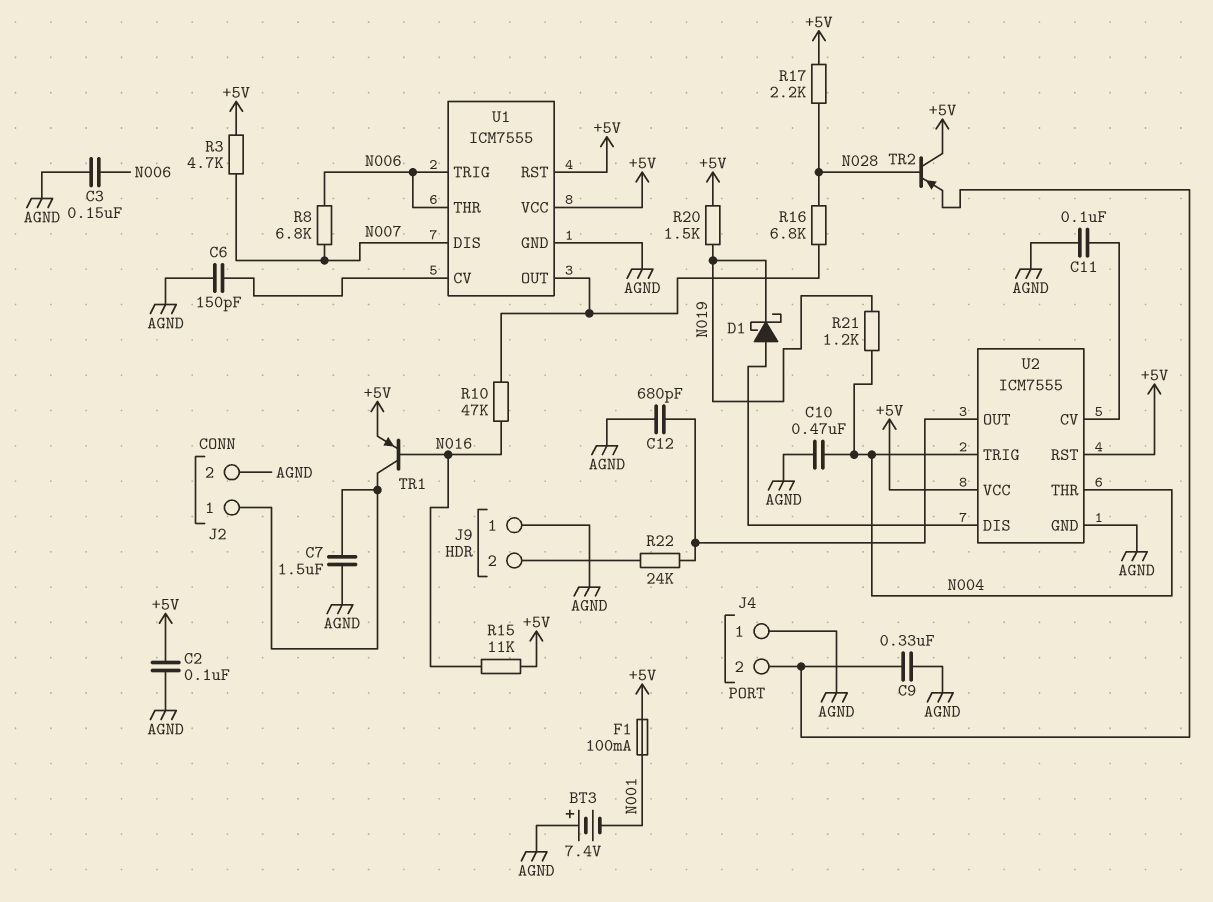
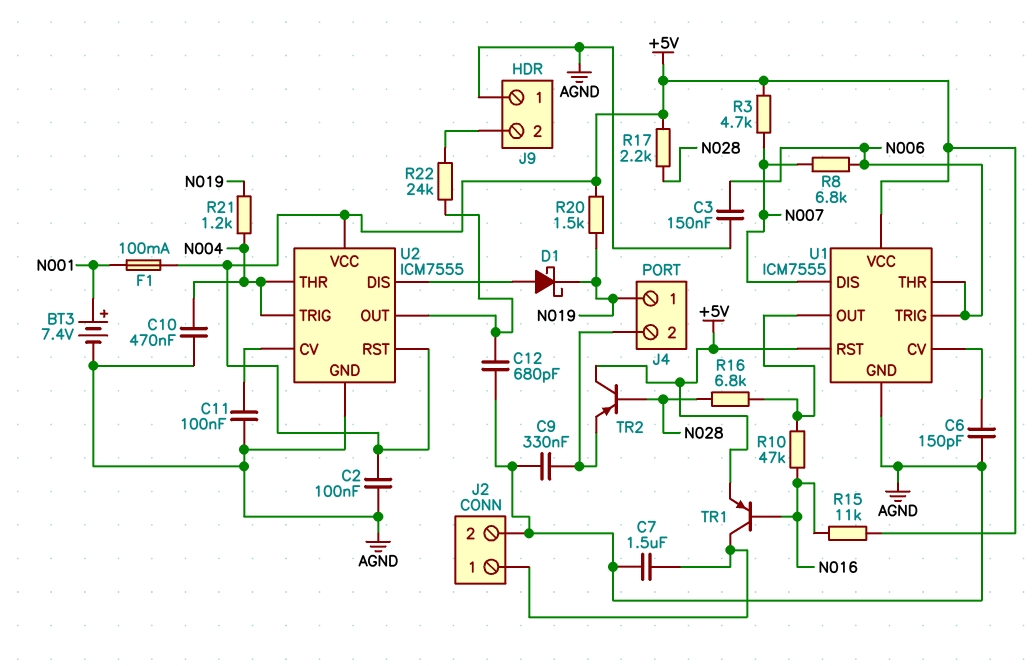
BT3: 7.4V (plus AGND, minus N001) -> 7.4V (plus N001, minus AGND)
J4 pin 1: AGND -> N019

